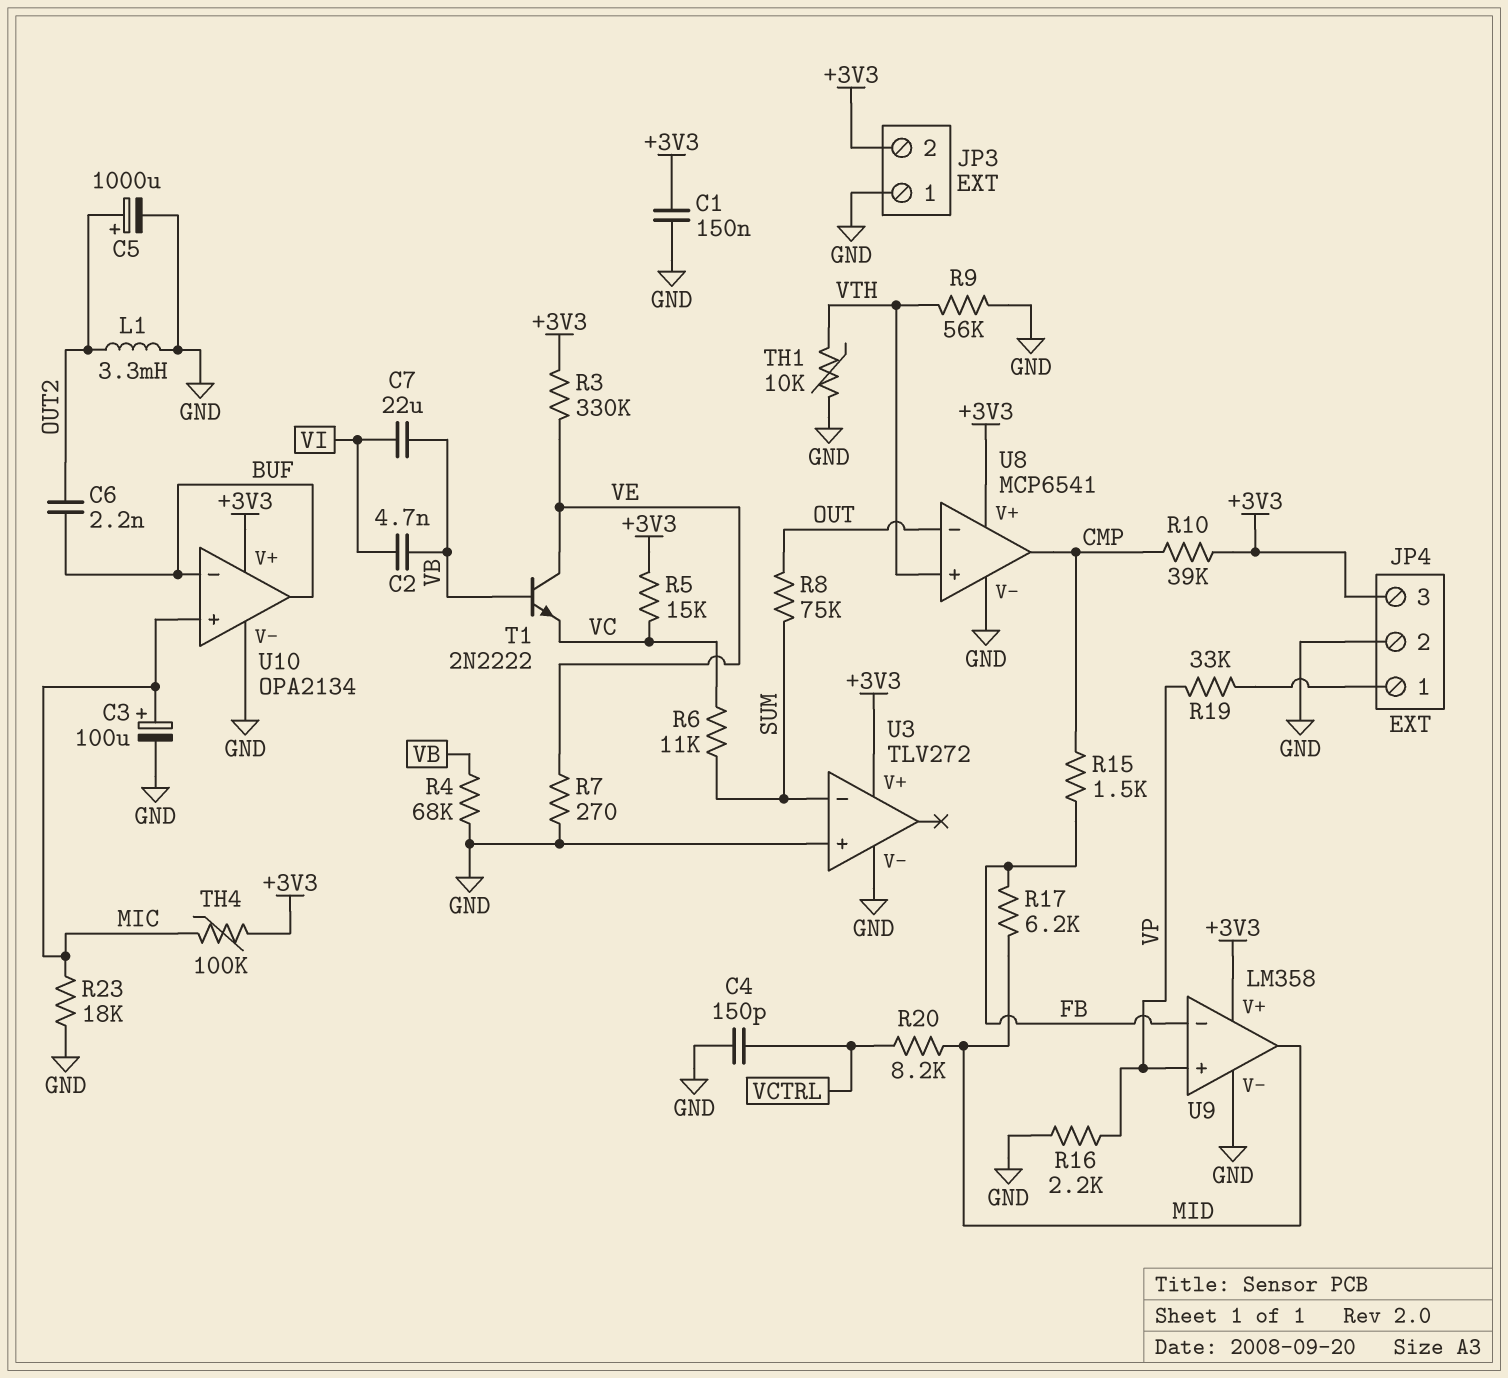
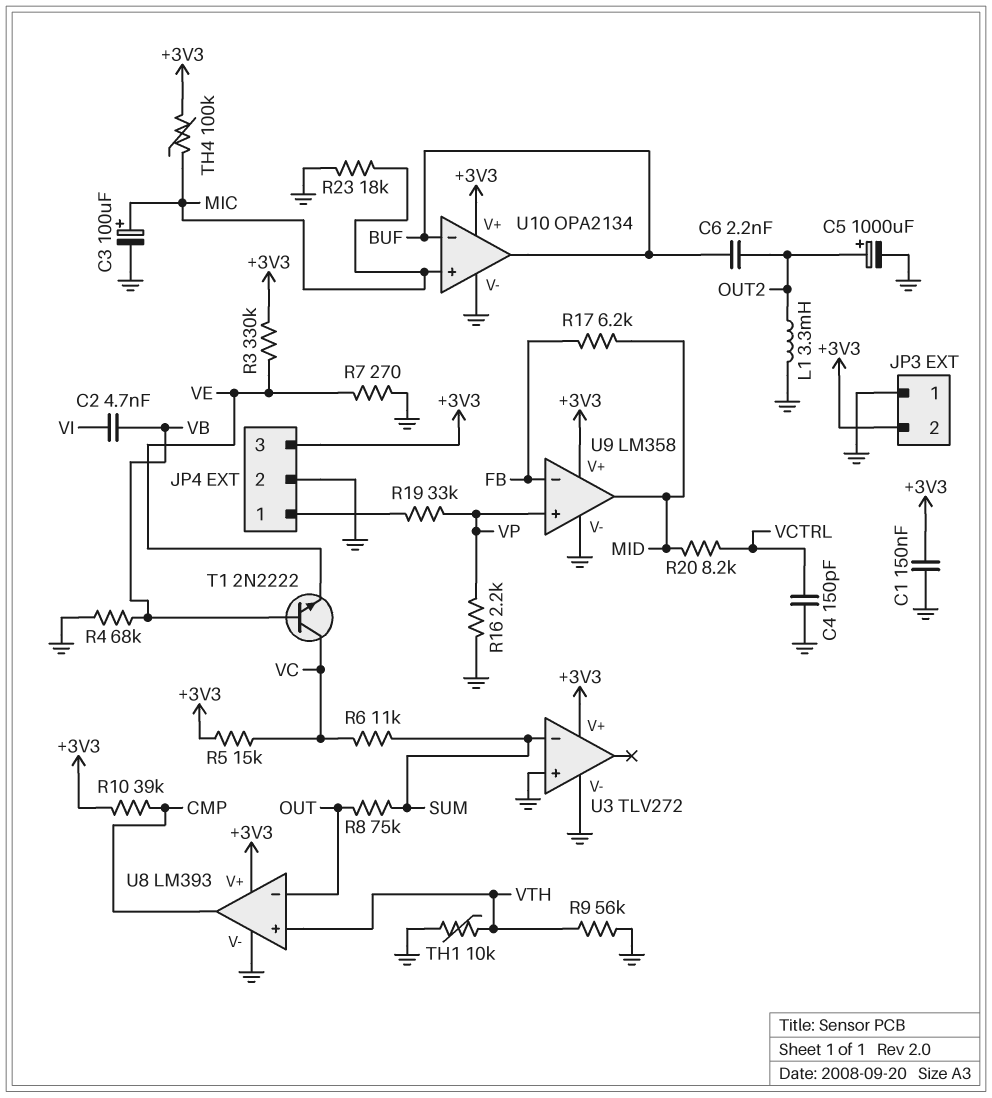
C7: 22uF (VB, VI) -> none
R15: 1.5k (CMP, FB) -> none
T1: NPN 2N2222 (B VB, C VE, E VC) -> NPN 2N2222 (B VB, C VC, E VE)
U8: MCP6541 -> LM393

